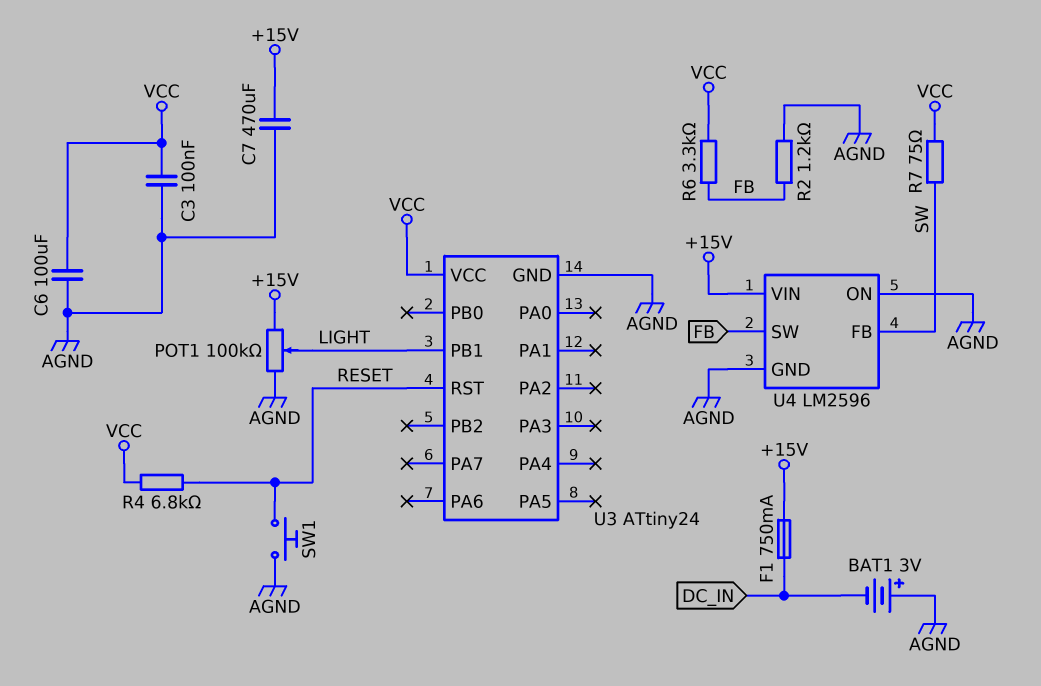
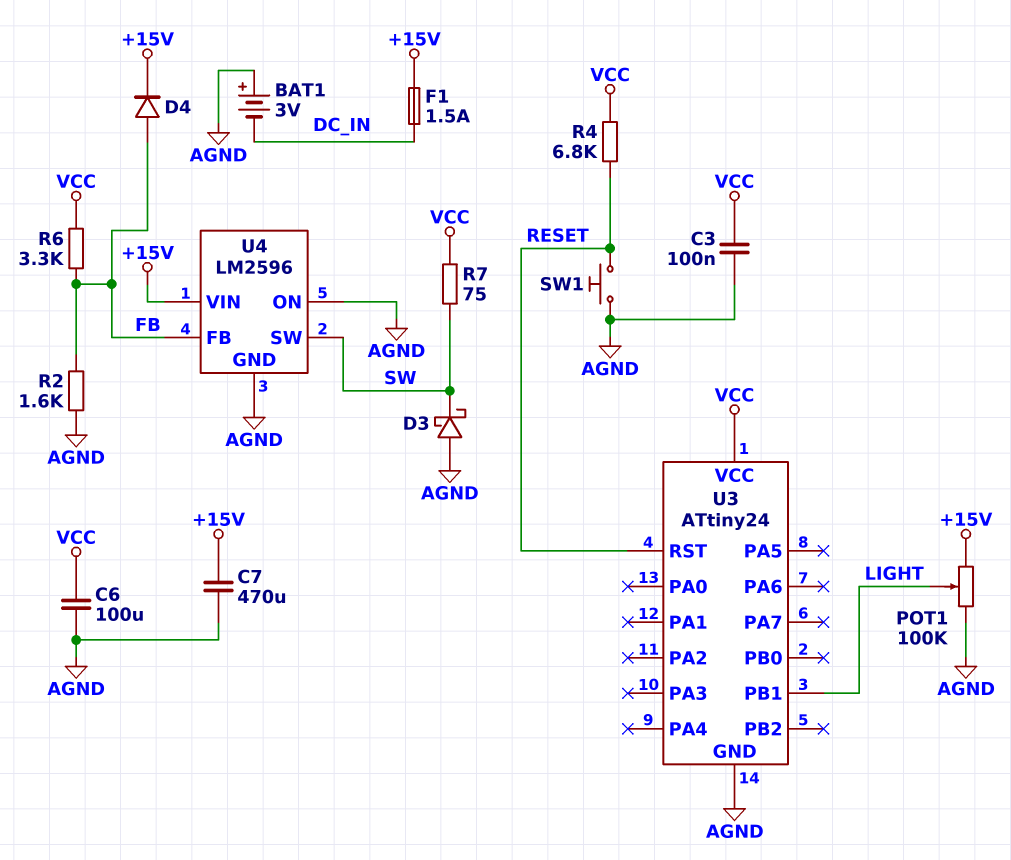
D3: none -> schottky (A AGND, K SW)
D4: none -> diode (A FB, K +15V)
F1: 750mA (+15V, DC_IN) -> 1.5A (+15V, DC_IN)
R2: 1.2k (AGND, FB) -> 1.6k (AGND, FB)
U4 pin FB: SW -> FB
U4 pin SW: FB -> SW

